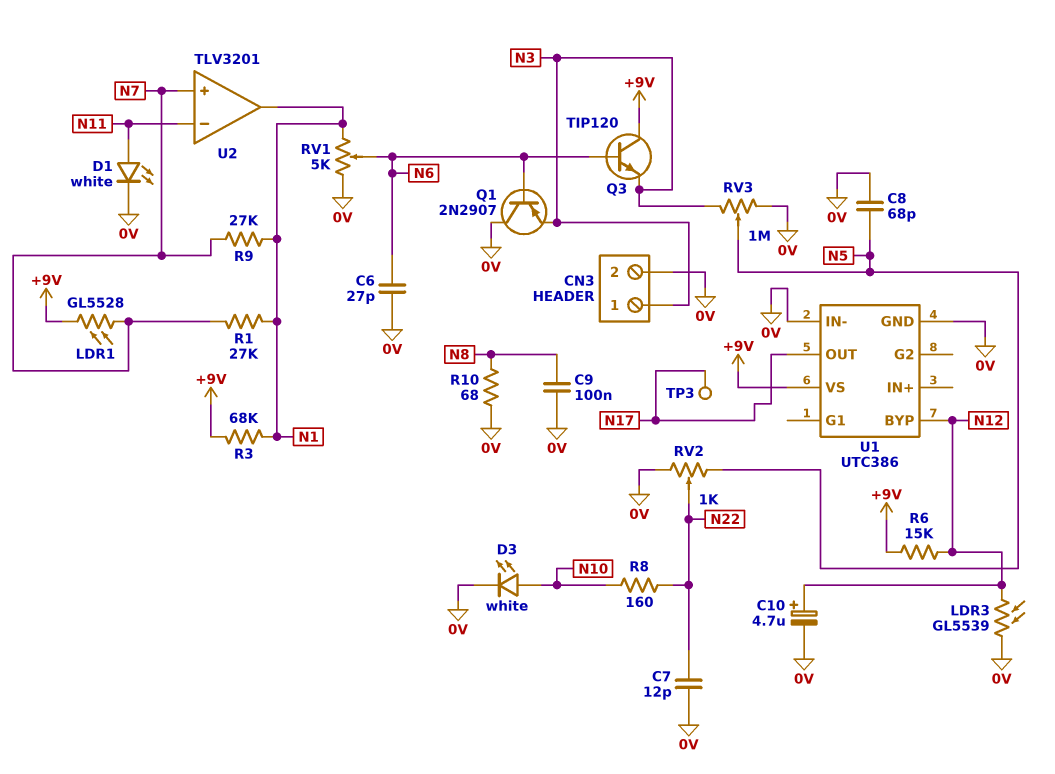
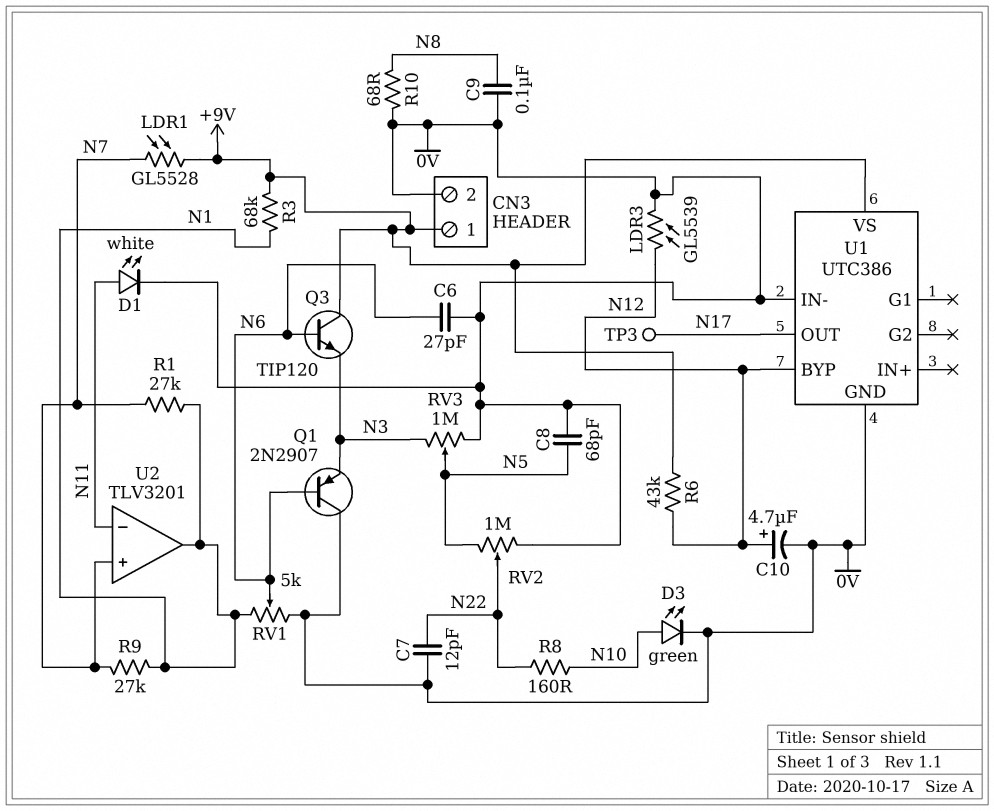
CN3 pin 1: N3 -> +9V
D3: LED white (A N10, K 0V) -> LED green (A N10, K 0V)
R6: 15k (+9V, N12) -> 43k (+9V, N12)
RV2: 1k (0V, N5, wiper N22) -> 1M (0V, N5, wiper N22)

